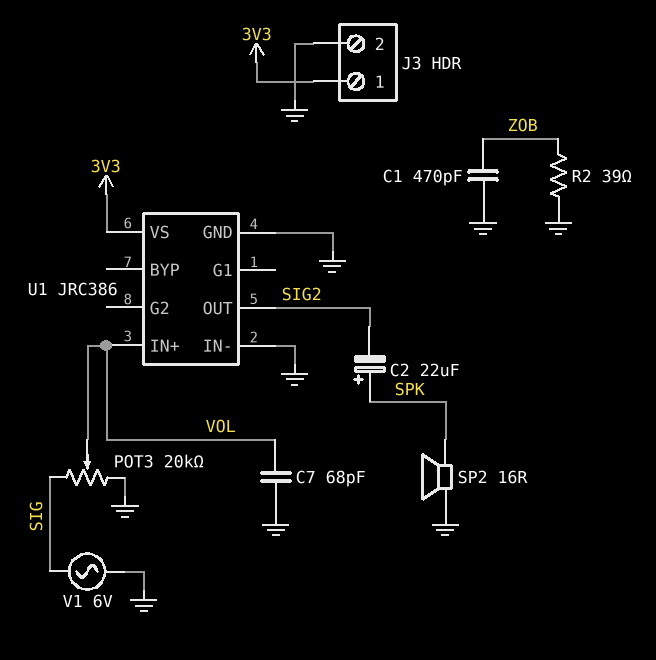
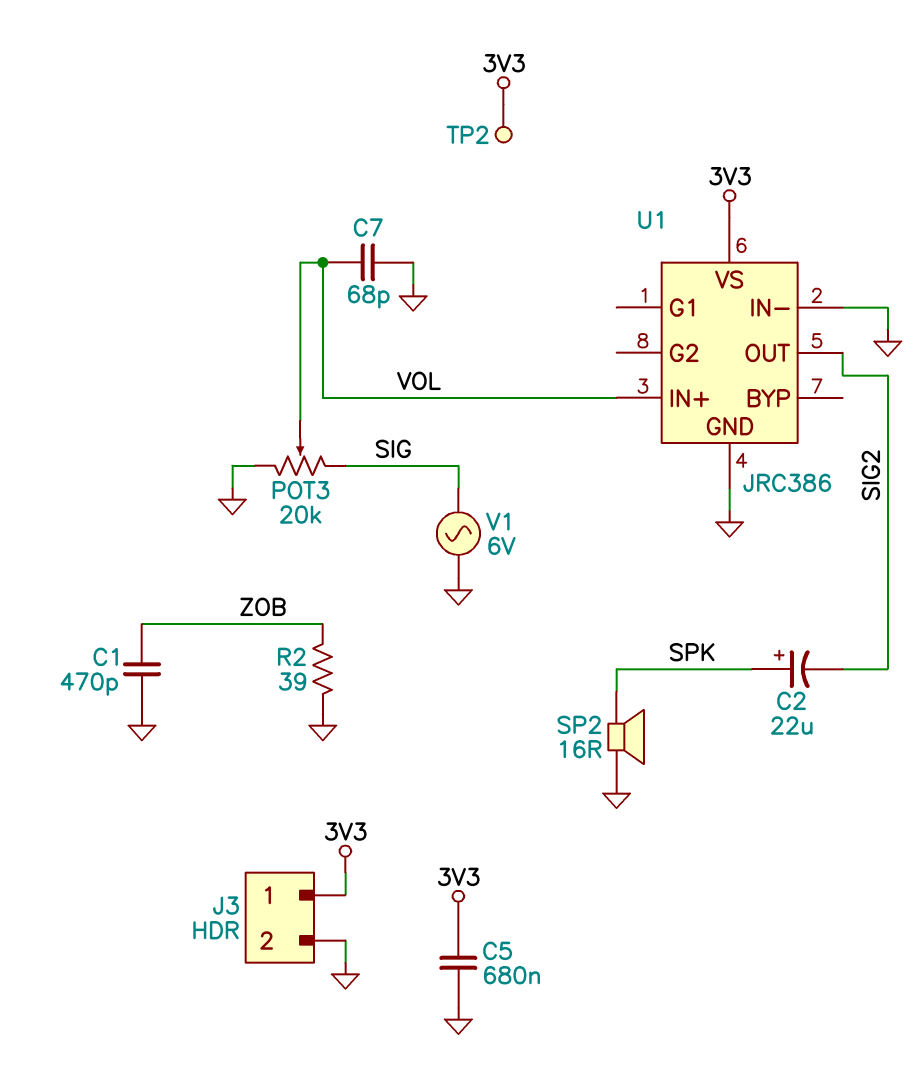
C5: none -> 680nF (3V3, GND)
TP2: none -> test point (3V3)

